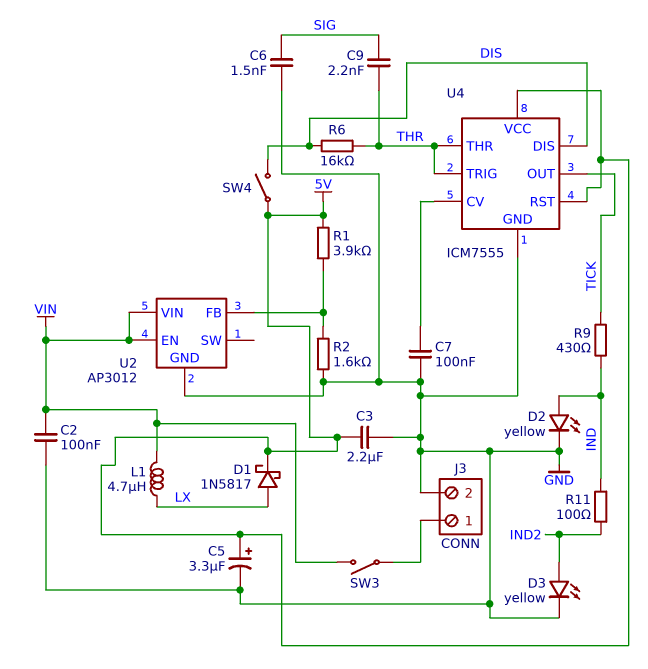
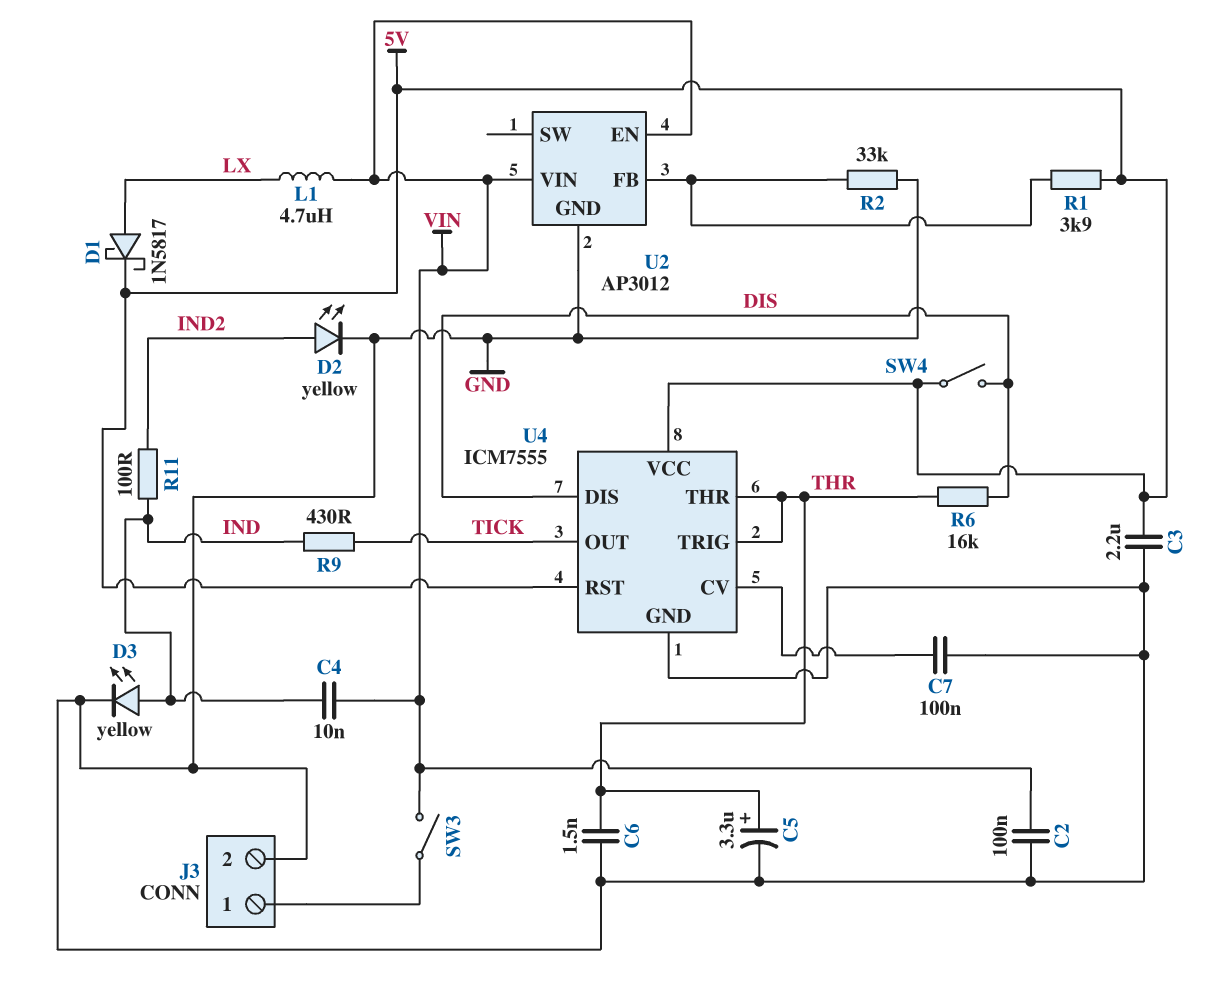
C4: none -> 10nF (IND, VIN)
C5: 3.3uF (plus 5V, minus GND) -> 3.3uF (plus THR, minus GND)
C6: 1.5nF (GND, SIG) -> 1.5nF (GND, THR)
C9: 2.2nF (SIG, THR) -> none
D2: LED yellow (A IND, K GND) -> LED yellow (A IND2, K GND)
D3: LED yellow (A IND2, K GND) -> LED yellow (A IND, K GND)
R2: 1.6k (GND, U2/FB) -> 33k (GND, U2/FB)

